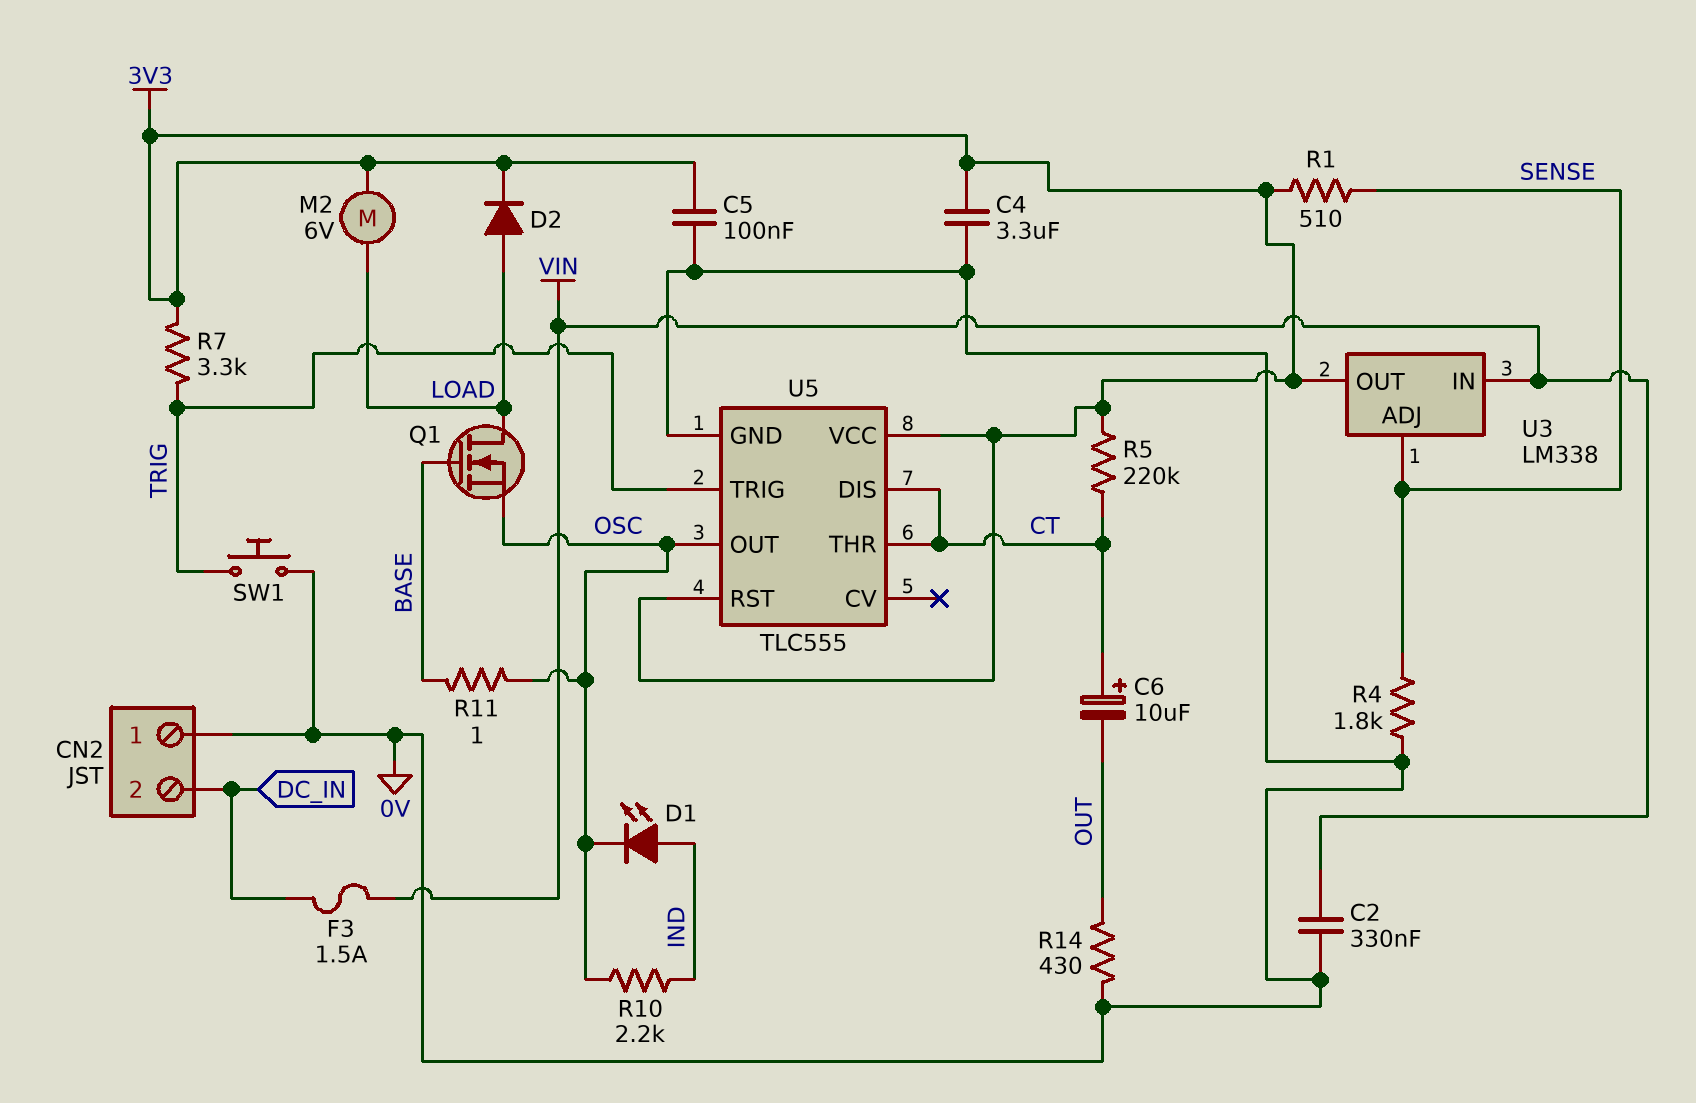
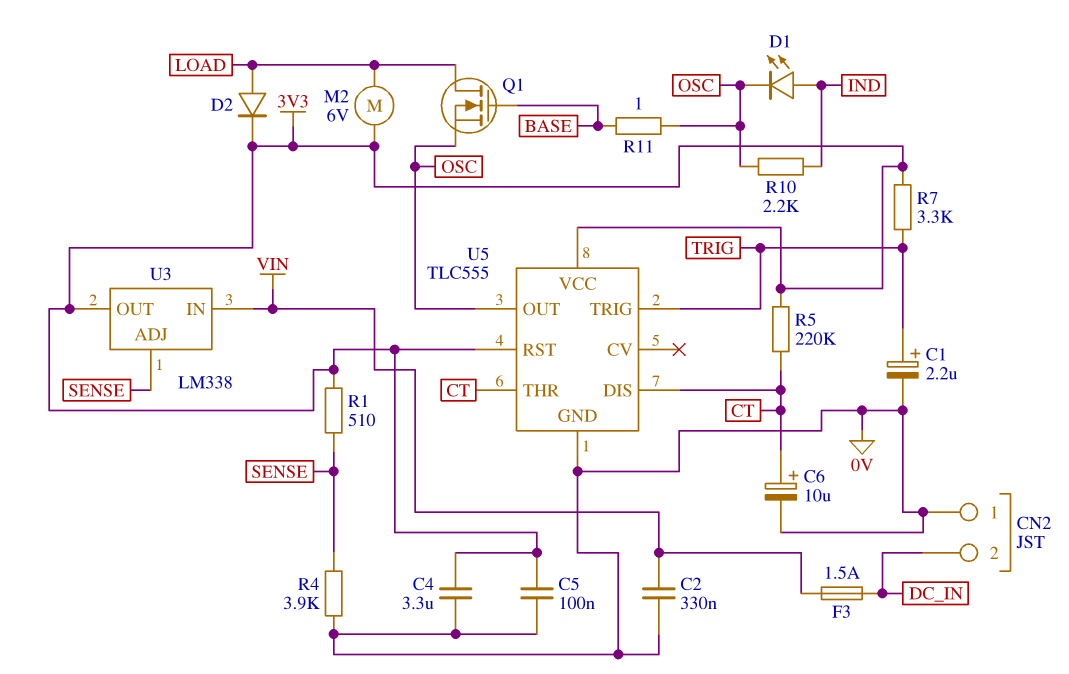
C1: none -> 2.2uF (plus TRIG, minus 0V)
C6: 10uF (plus CT, minus OUT) -> 10uF (plus CT, minus 0V)
R4: 1.8k (0V, SENSE) -> 3.9k (0V, SENSE)
R14: 430 (0V, OUT) -> none
SW1: button (0V, TRIG) -> none

